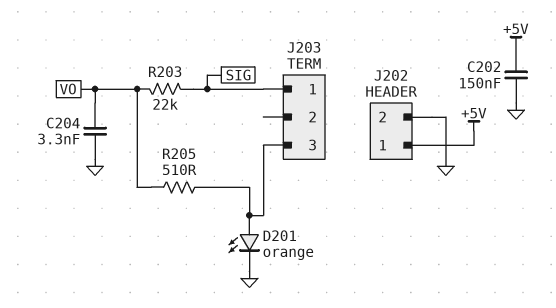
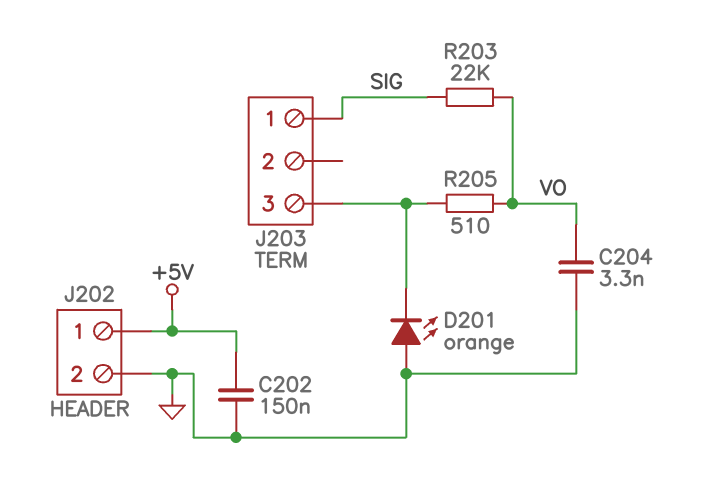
D201: LED orange (A J203/3, K GND) -> LED orange (A GND, K J203/3)

